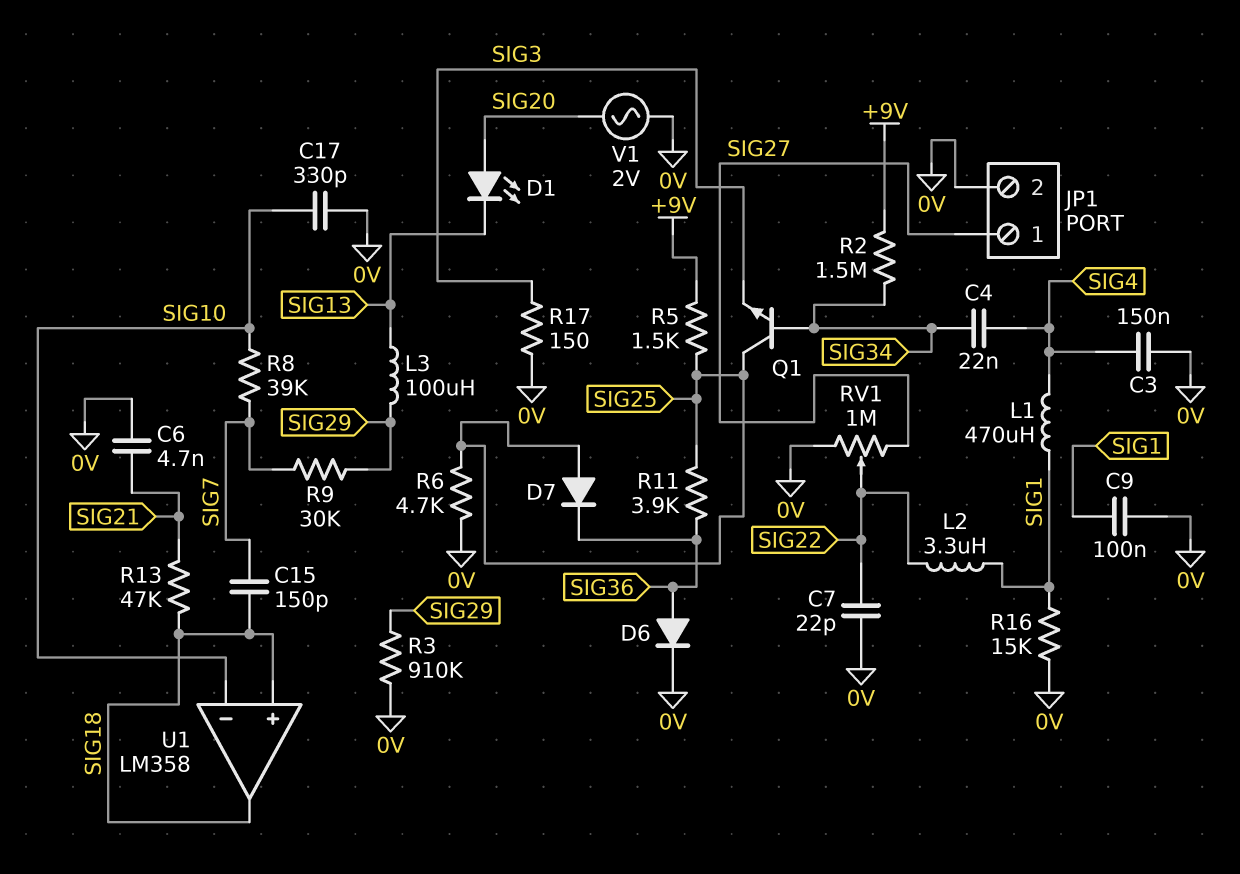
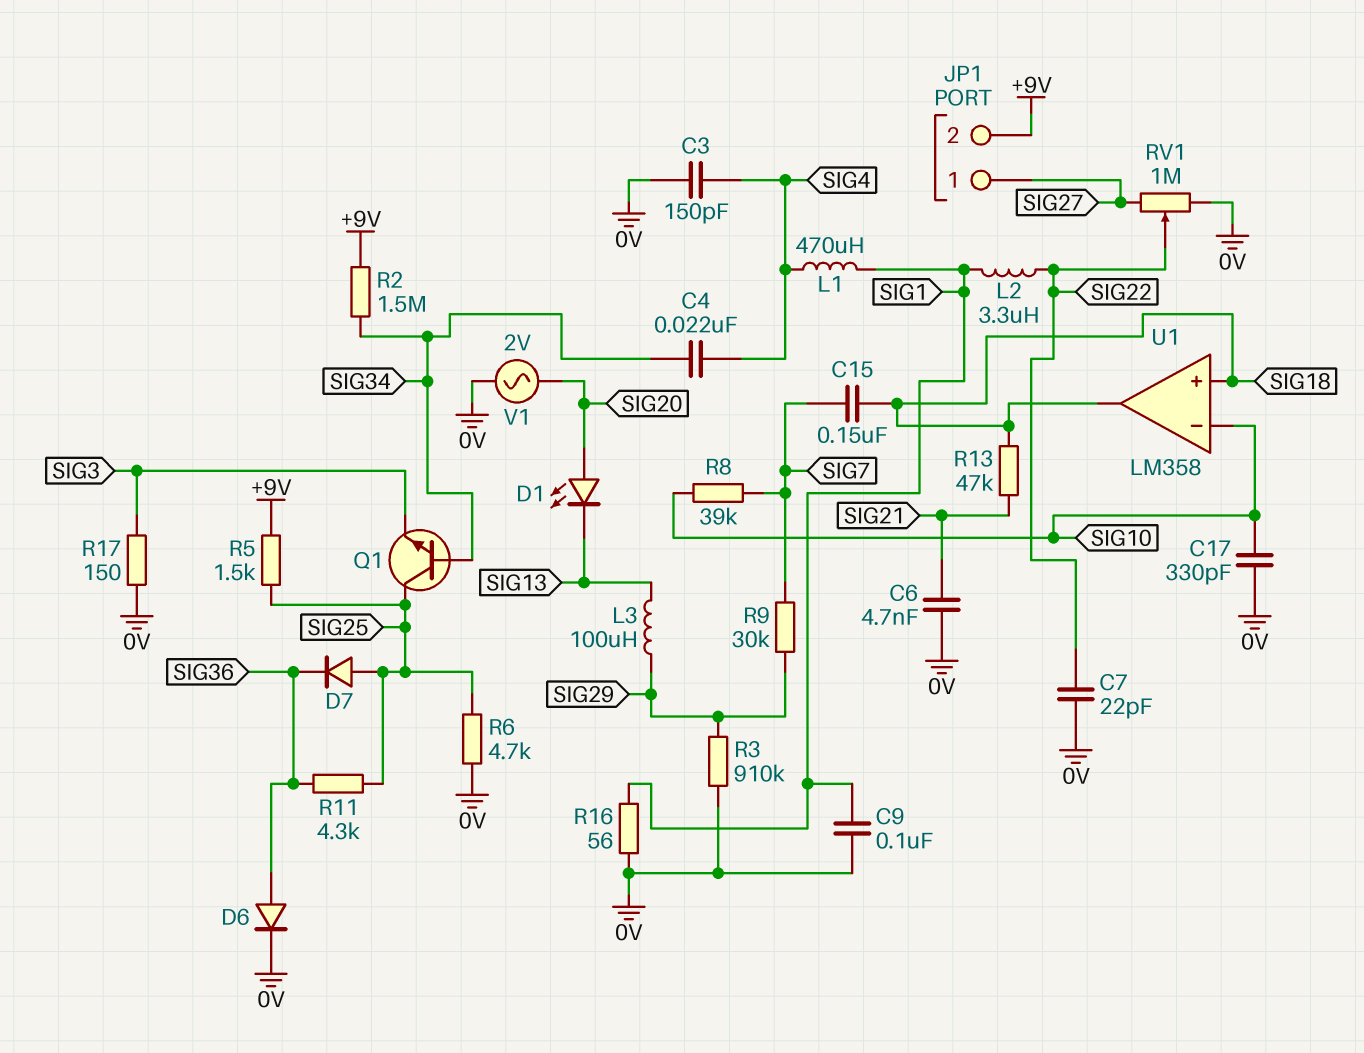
C3: 150nF (0V, SIG4) -> 150pF (0V, SIG4)
C15: 150pF (SIG7, SIG18) -> 150nF (SIG7, SIG18)
JP1 pin 2: 0V -> +9V
R11: 3.9k (SIG25, SIG36) -> 4.3k (SIG25, SIG36)
R16: 15k (0V, SIG1) -> 56 (0V, SIG1)

